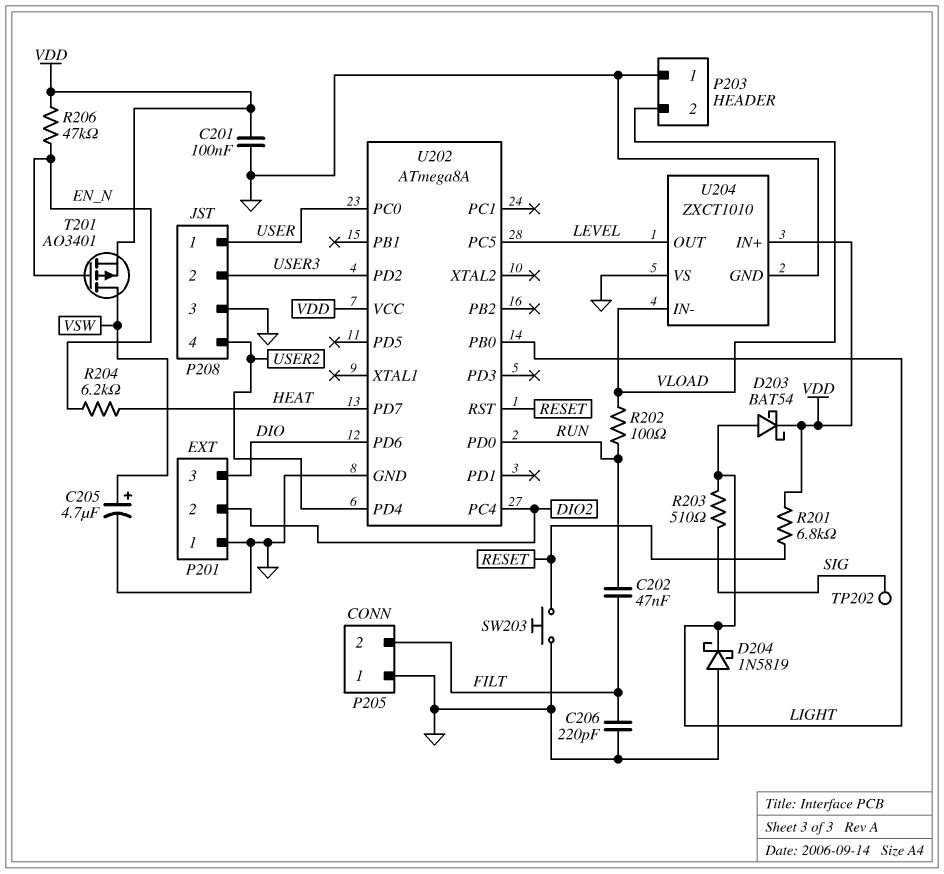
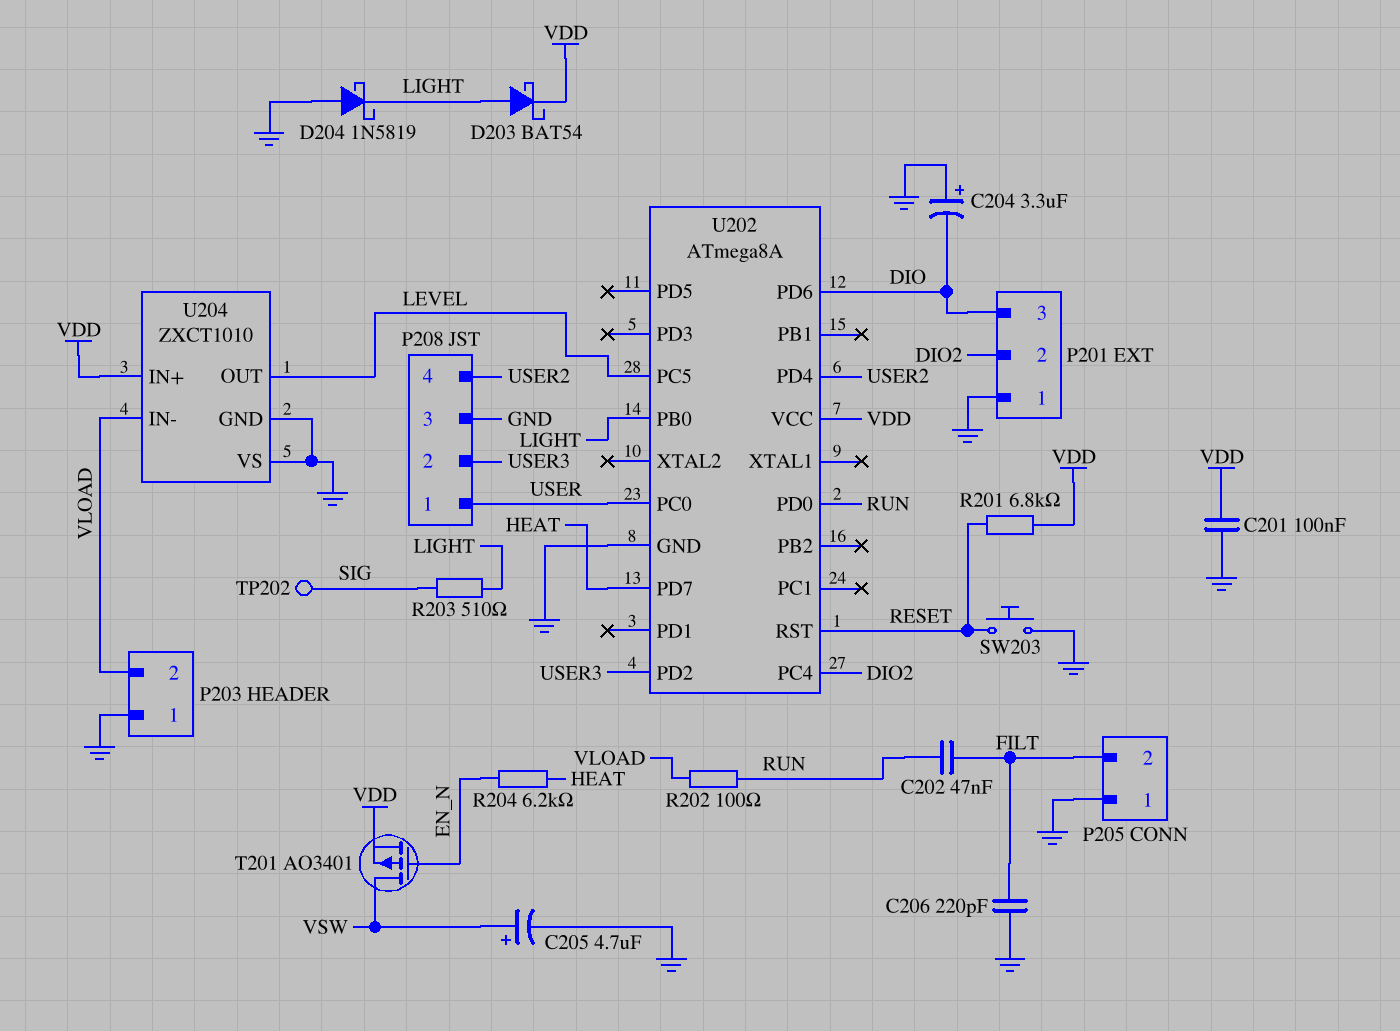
C204: none -> 3.3uF (plus GND, minus DIO)
R206: 47k (EN_N, VDD) -> none

